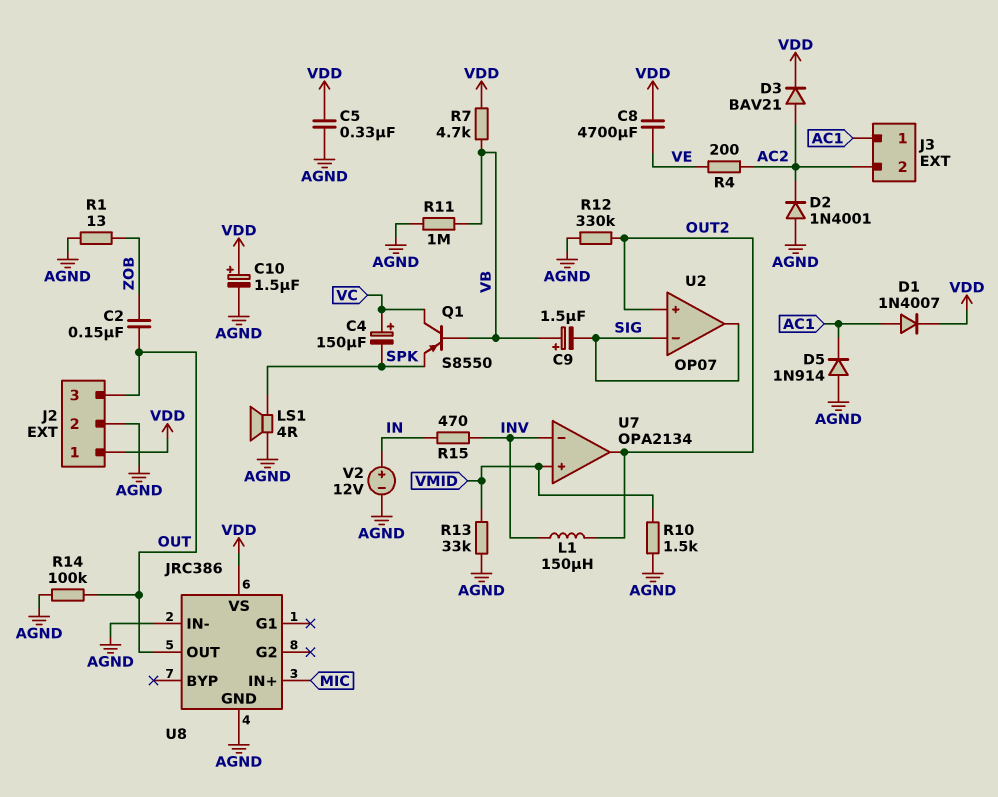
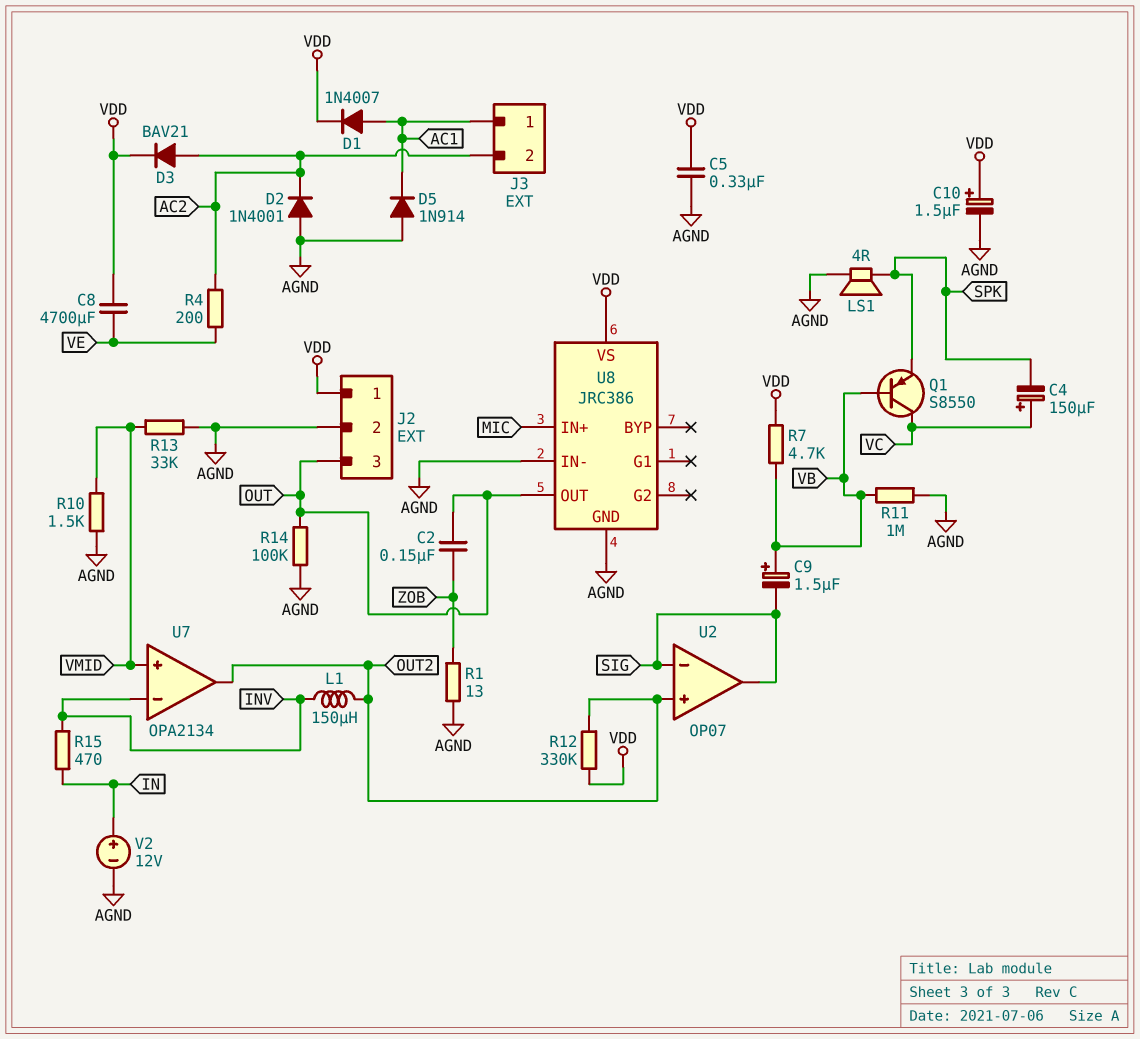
R12: 330k (AGND, OUT2) -> 330k (OUT2, VDD)

